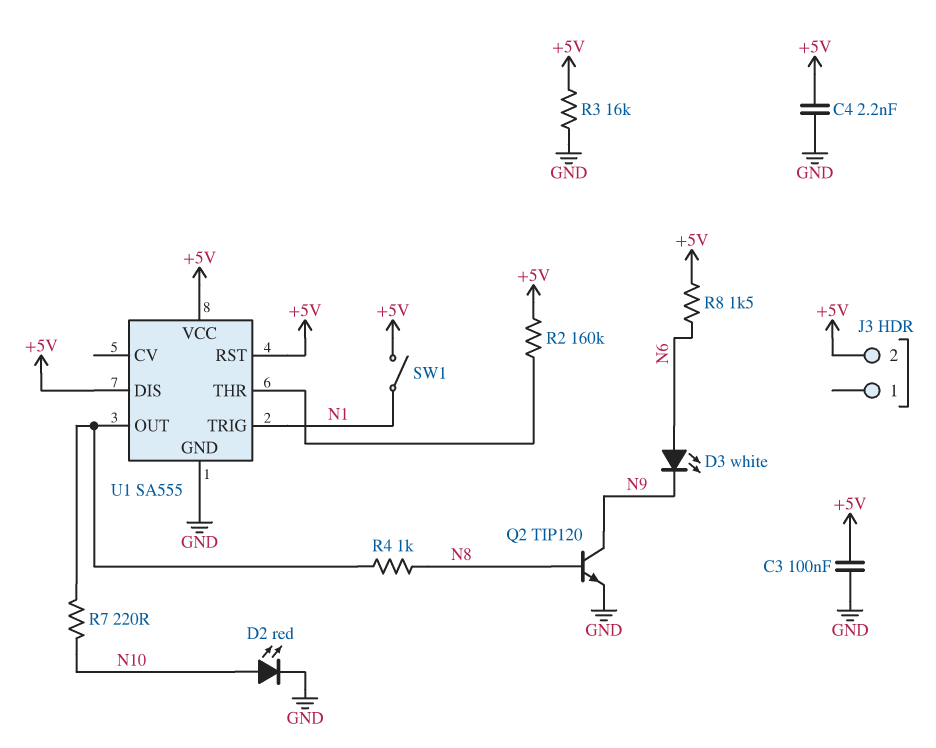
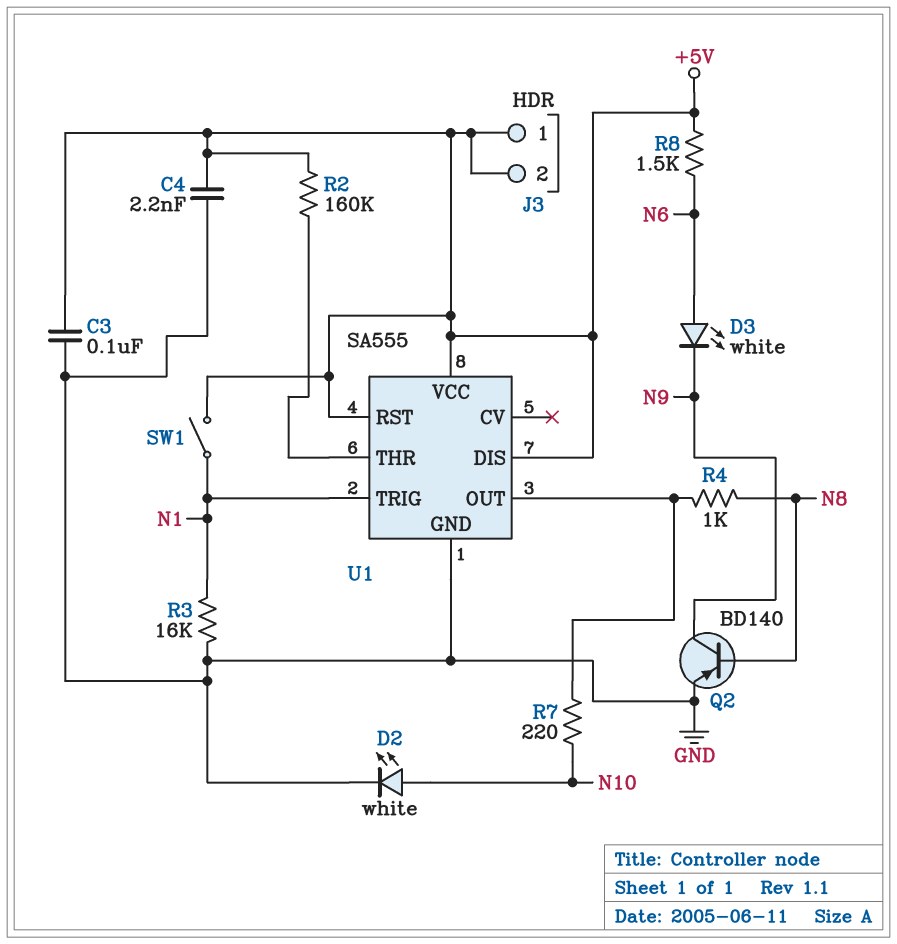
D2: LED red (A N10, K GND) -> LED white (A N10, K GND)
J3 pin 1: none -> +5V
Q2: NPN TIP120 (B N8, C N9, E GND) -> PNP BD140 (B N8, C N9, E GND)
R3: 16k (+5V, GND) -> 16k (GND, N1)

